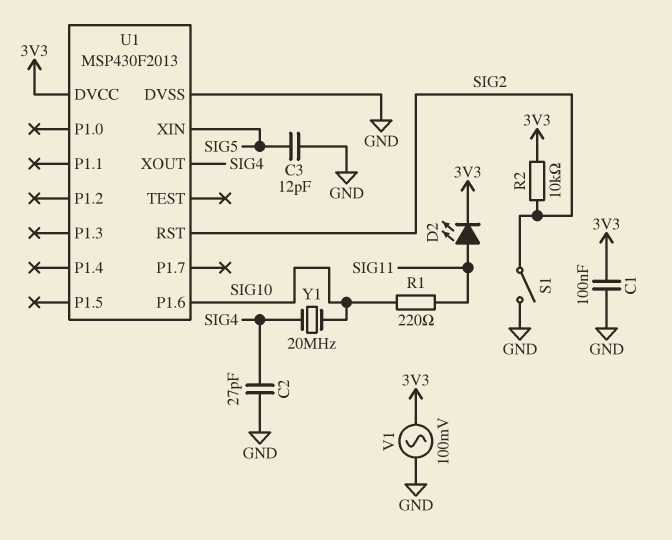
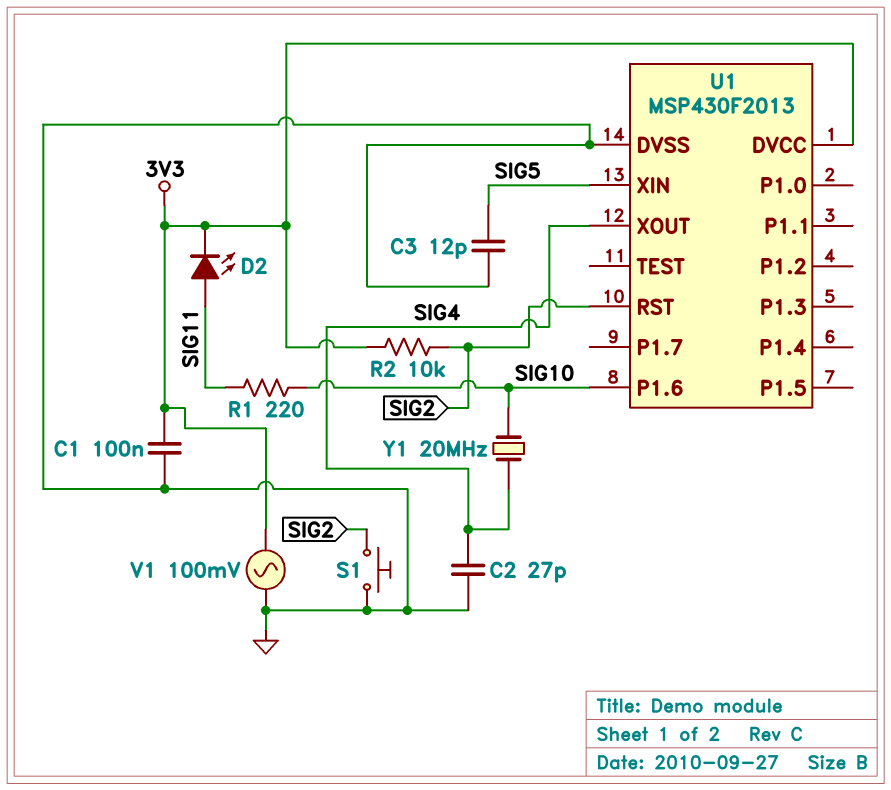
S1: switch (GND, SIG2) -> button (GND, SIG2)

